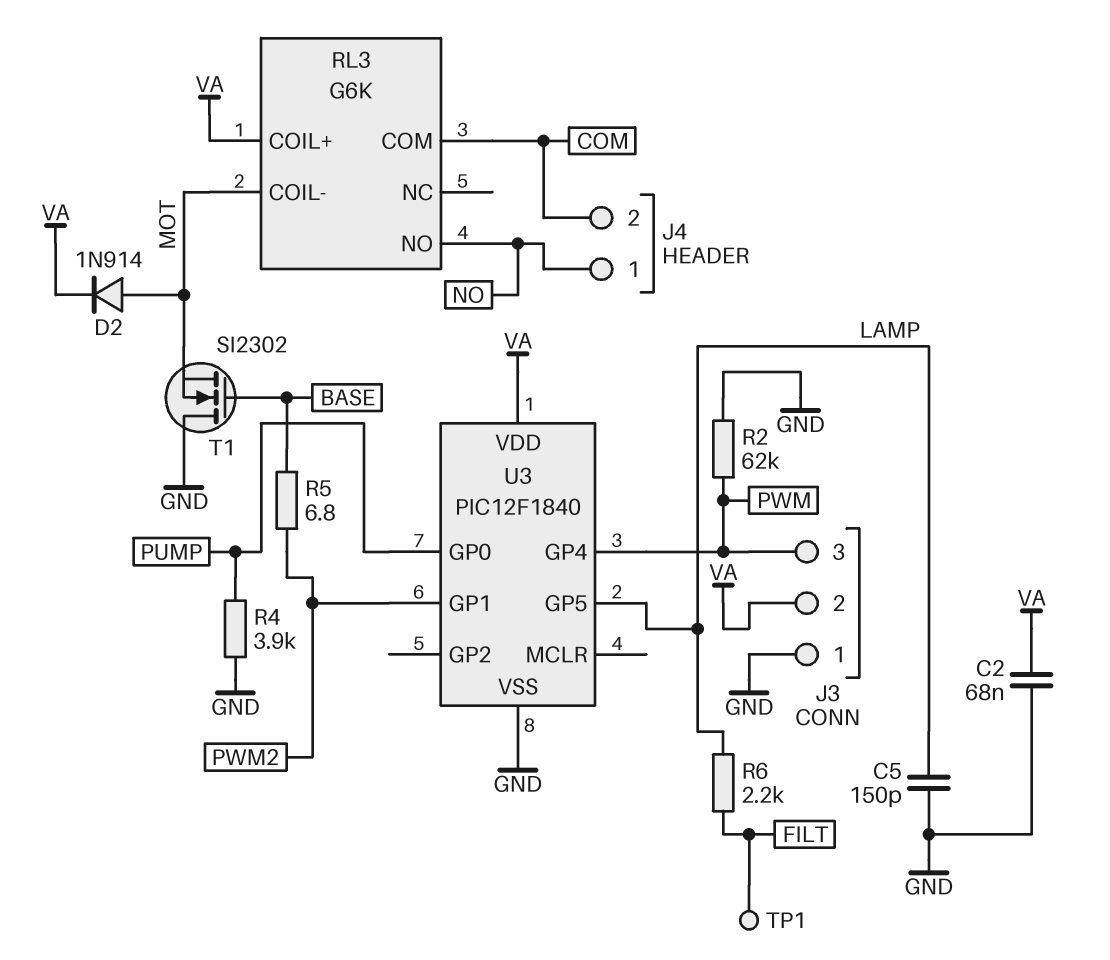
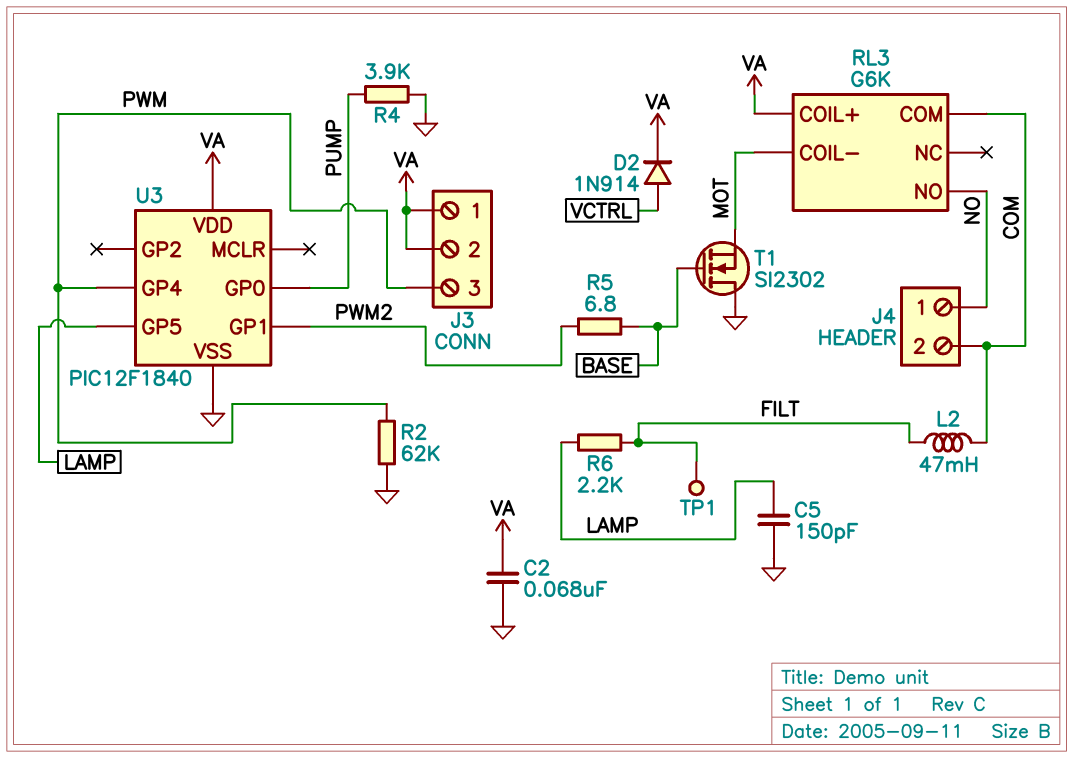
D2: diode 1N914 (A MOT, K VA) -> diode 1N914 (A VCTRL, K VA)
J3 pin 1: GND -> VA
L2: none -> 47mH (COM, FILT)

